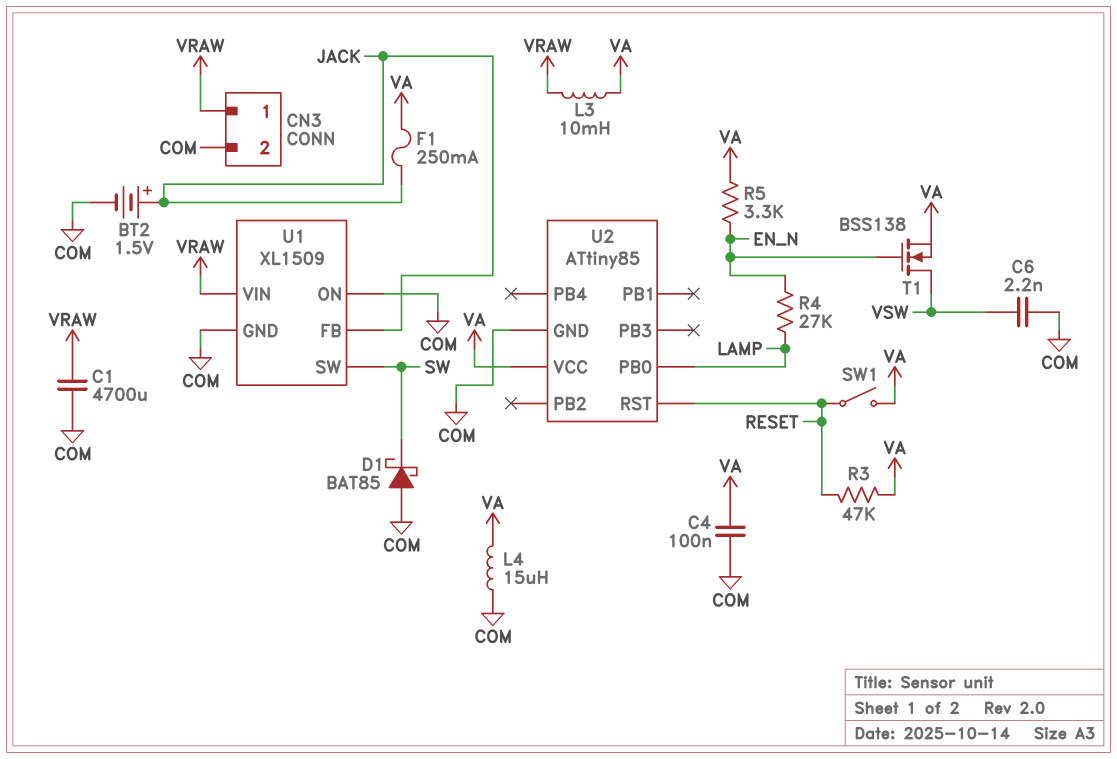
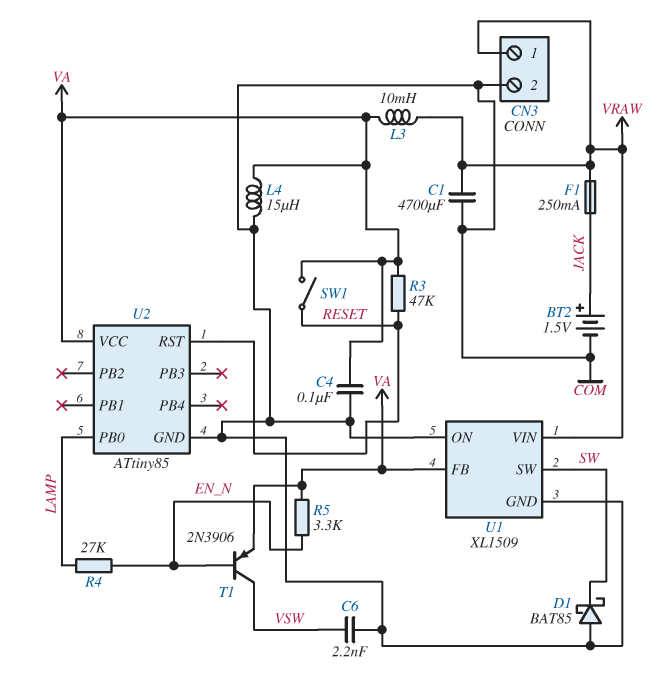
F1: 250mA (JACK, VA) -> 250mA (JACK, VRAW)
T1: NMOS BSS138 (G EN_N, D VSW, S VA) -> PNP 2N3906 (B EN_N, C VSW, E VA)
U1 pin FB: JACK -> VA

